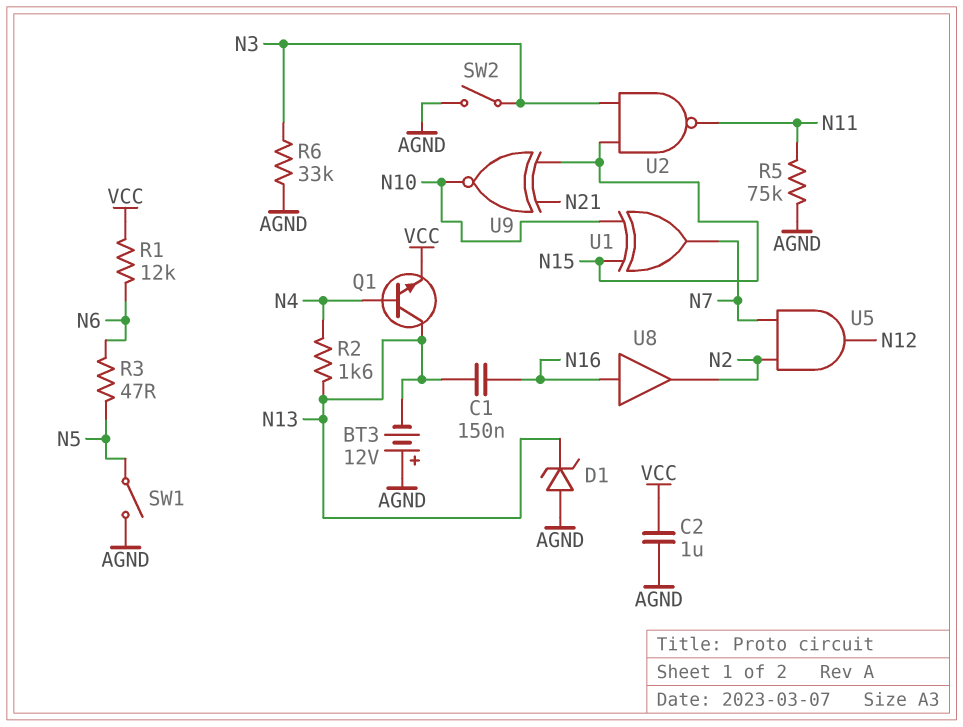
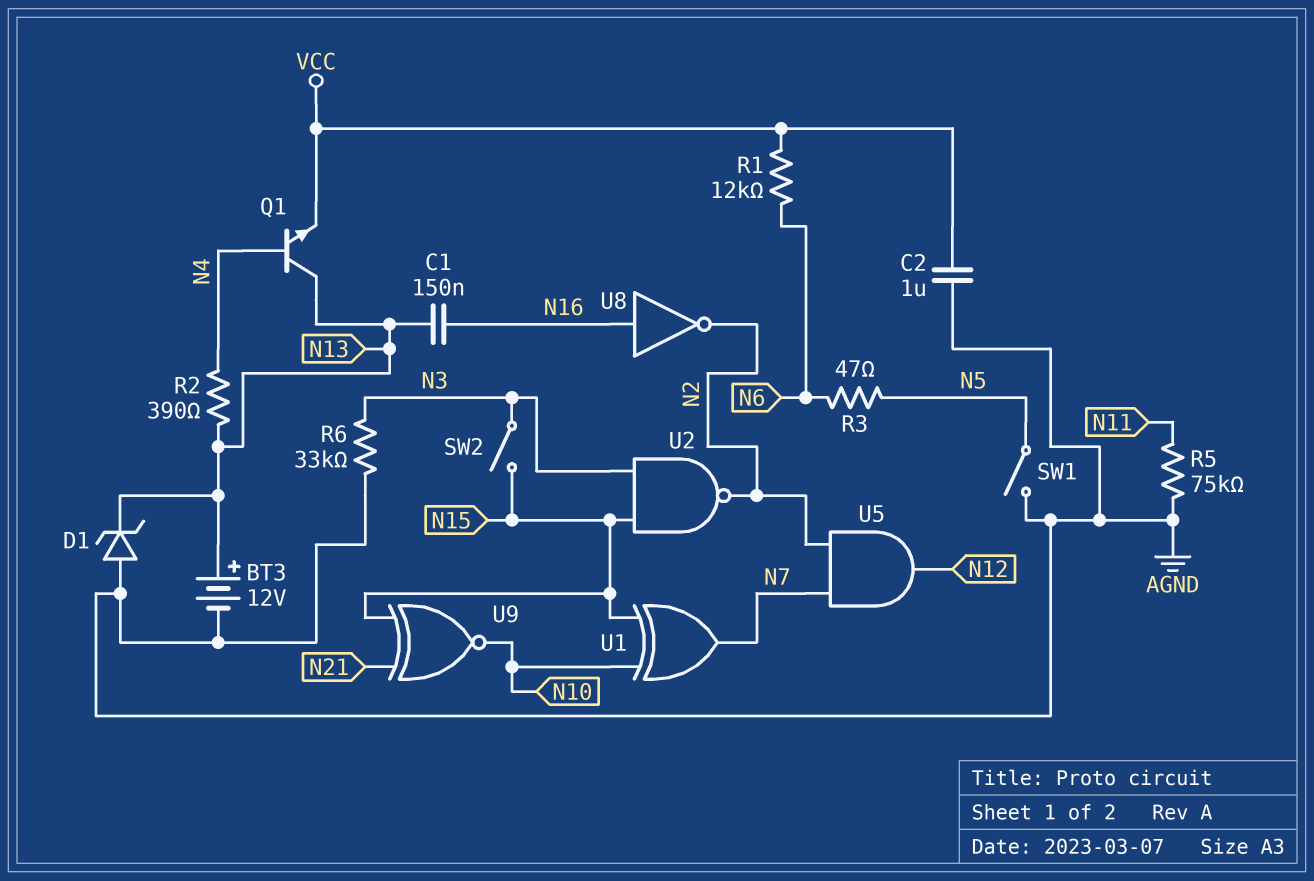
BT3: 12V (plus AGND, minus N13) -> 12V (plus N13, minus AGND)
R2: 1.6k (N4, N13) -> 390 (N4, N13)
SW2: switch (AGND, N3) -> switch (N3, N15)
U2: NAND (in N3, in N15, out N11) -> NAND (in N3, in N15, out N2)
U8: buffer (in N16, out N2) -> NOT (in N16, out N2)

